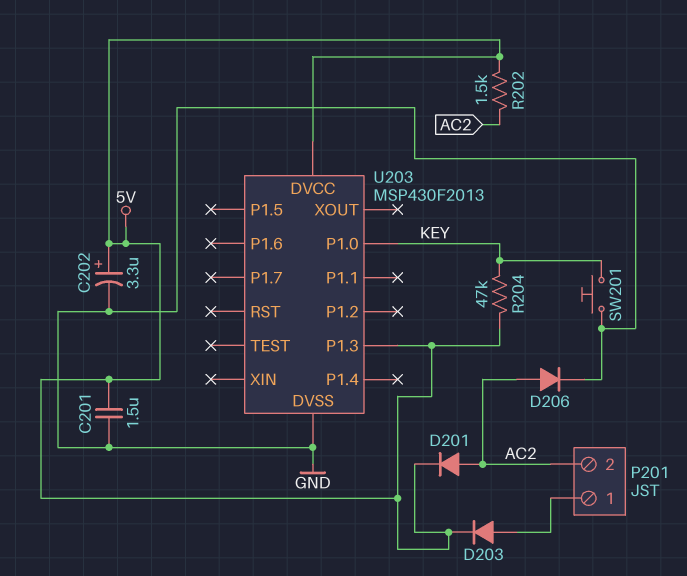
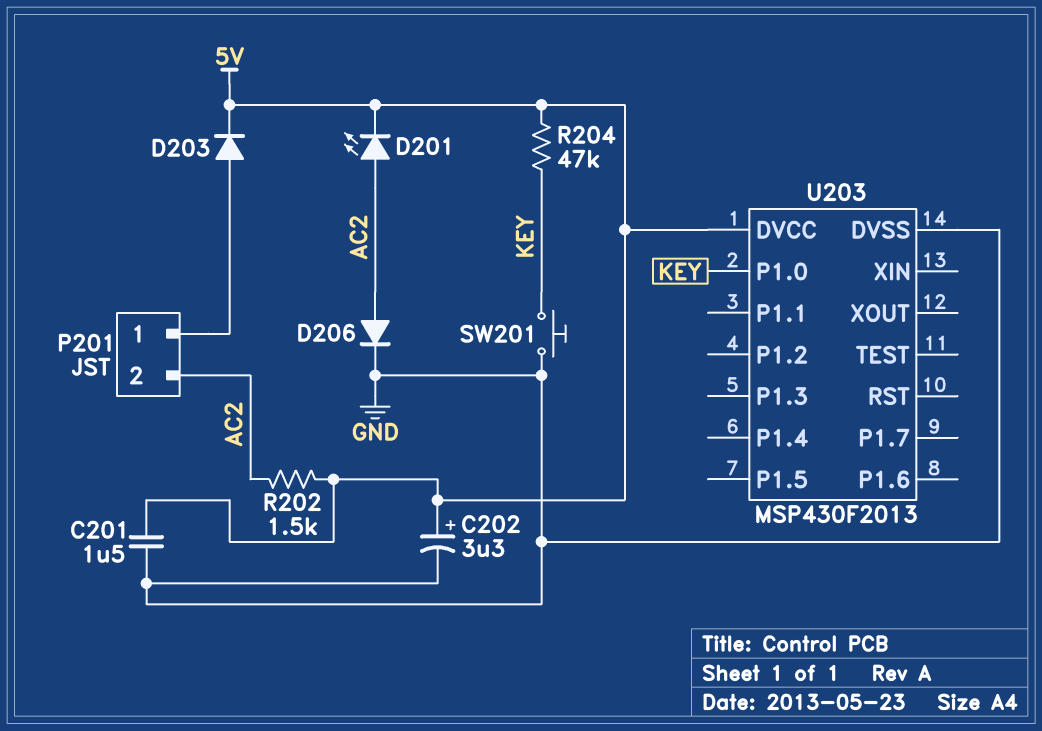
D201: diode (A AC2, K 5V) -> LED (A AC2, K 5V)
U203 pin P1.3: 5V -> none

